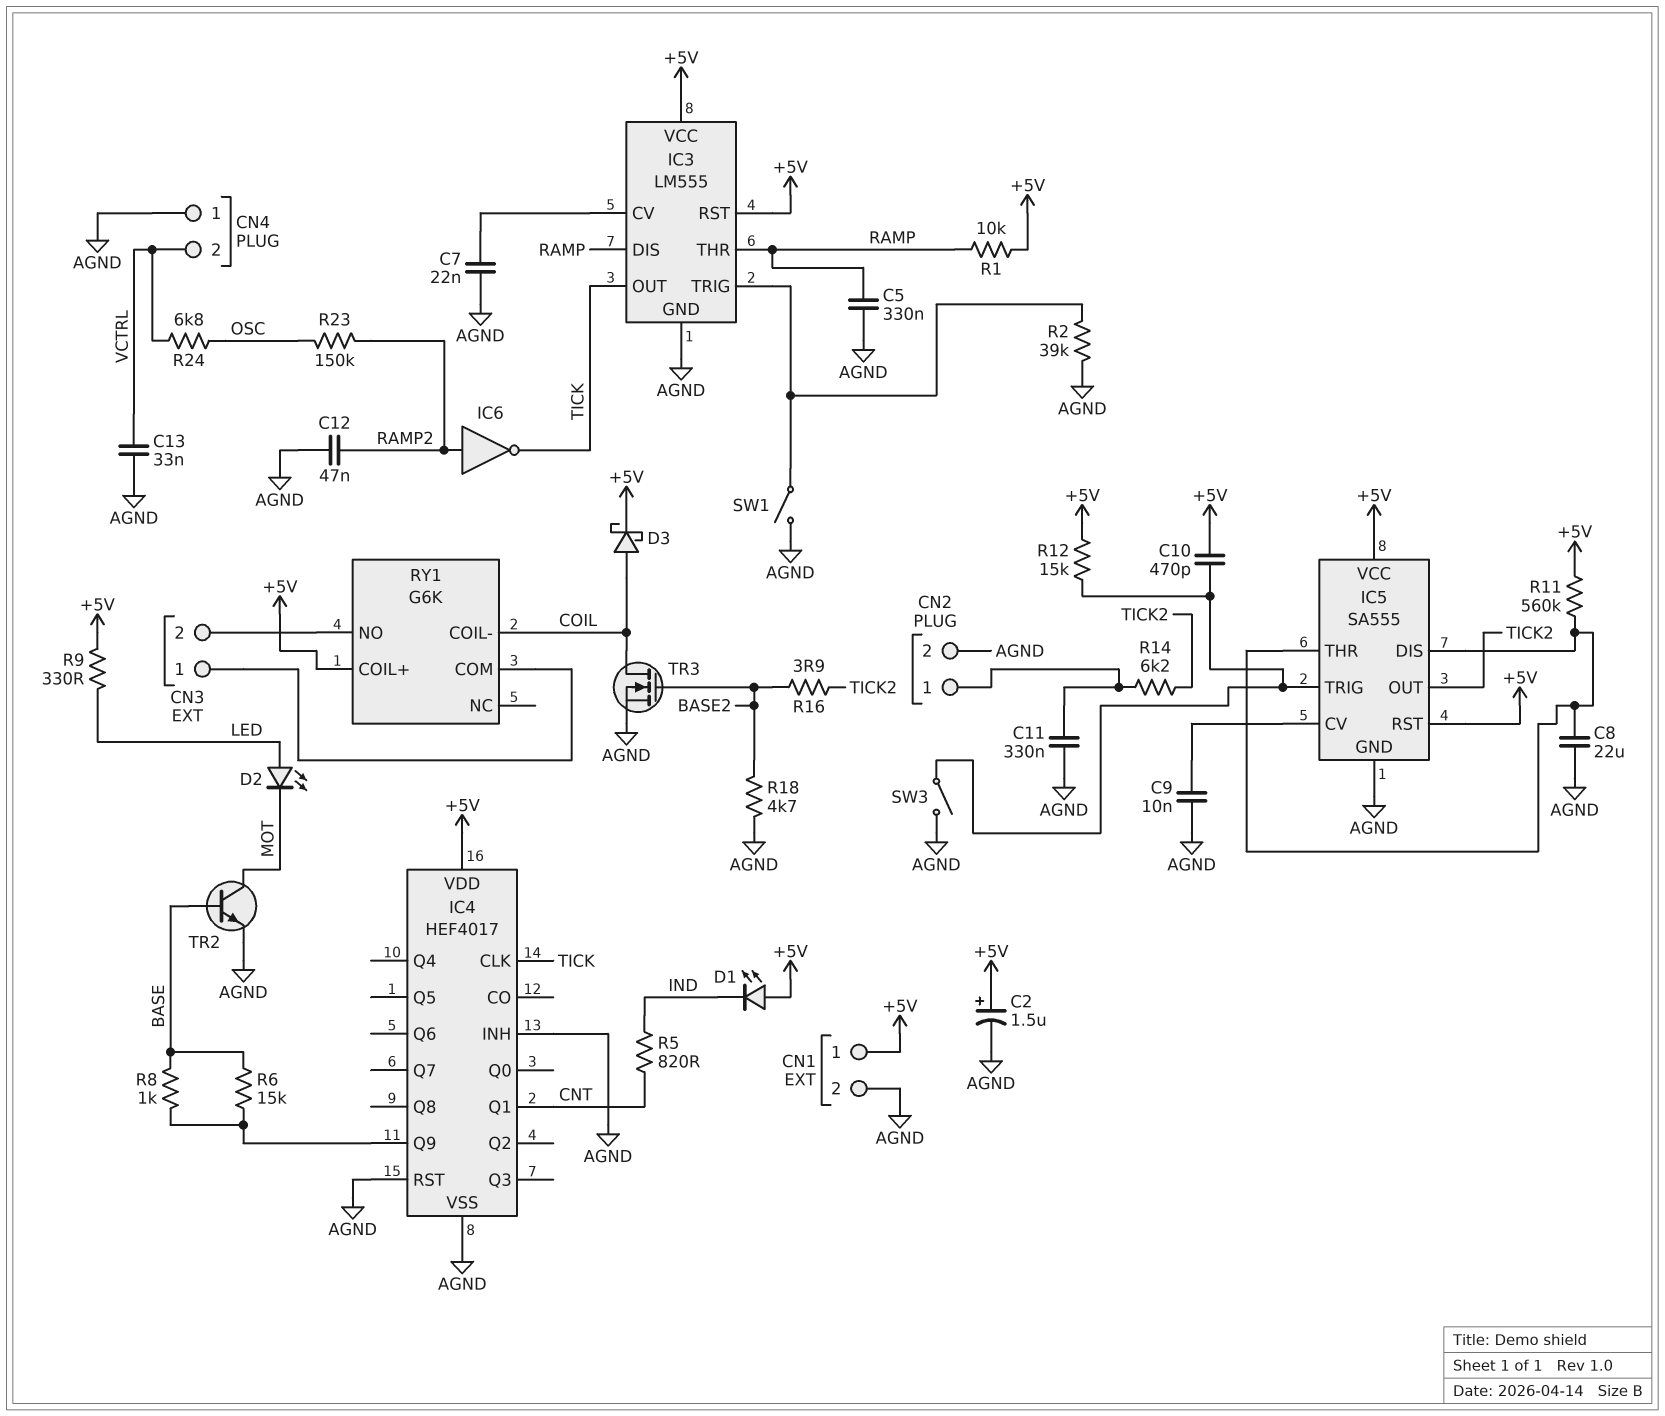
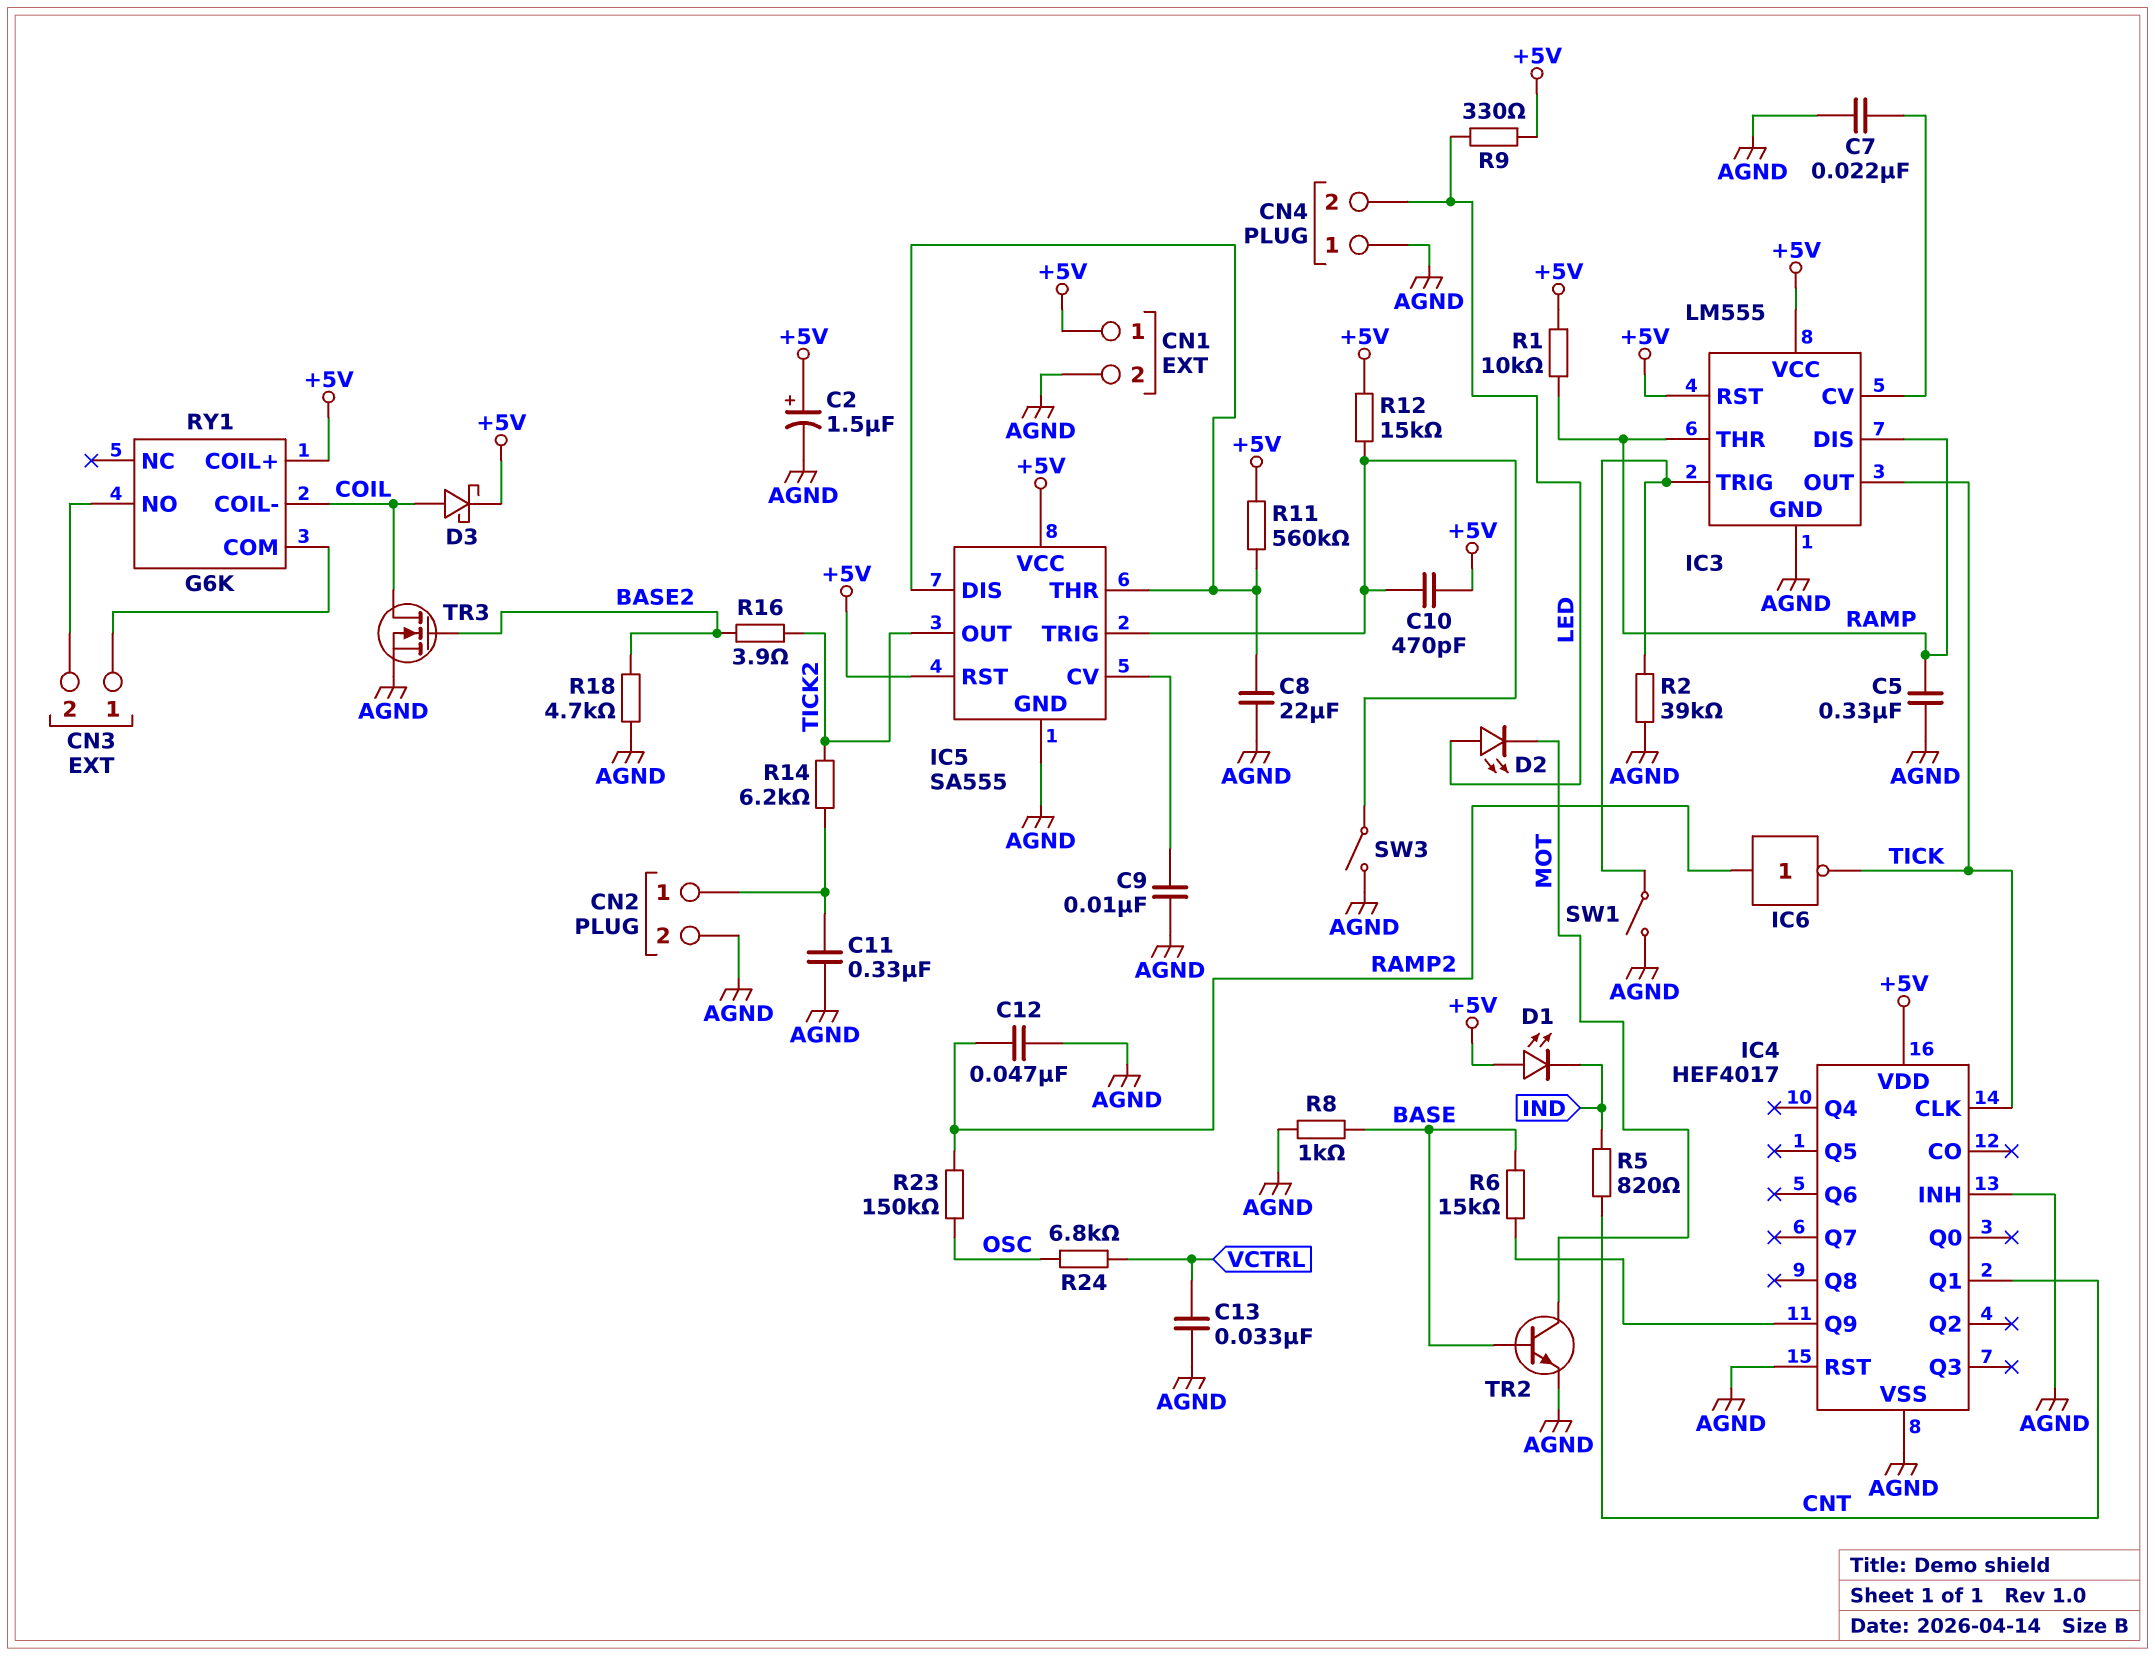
CN4 pin 2: VCTRL -> LED
R8: 1k (BASE, IC4/Q9) -> 1k (AGND, BASE)

